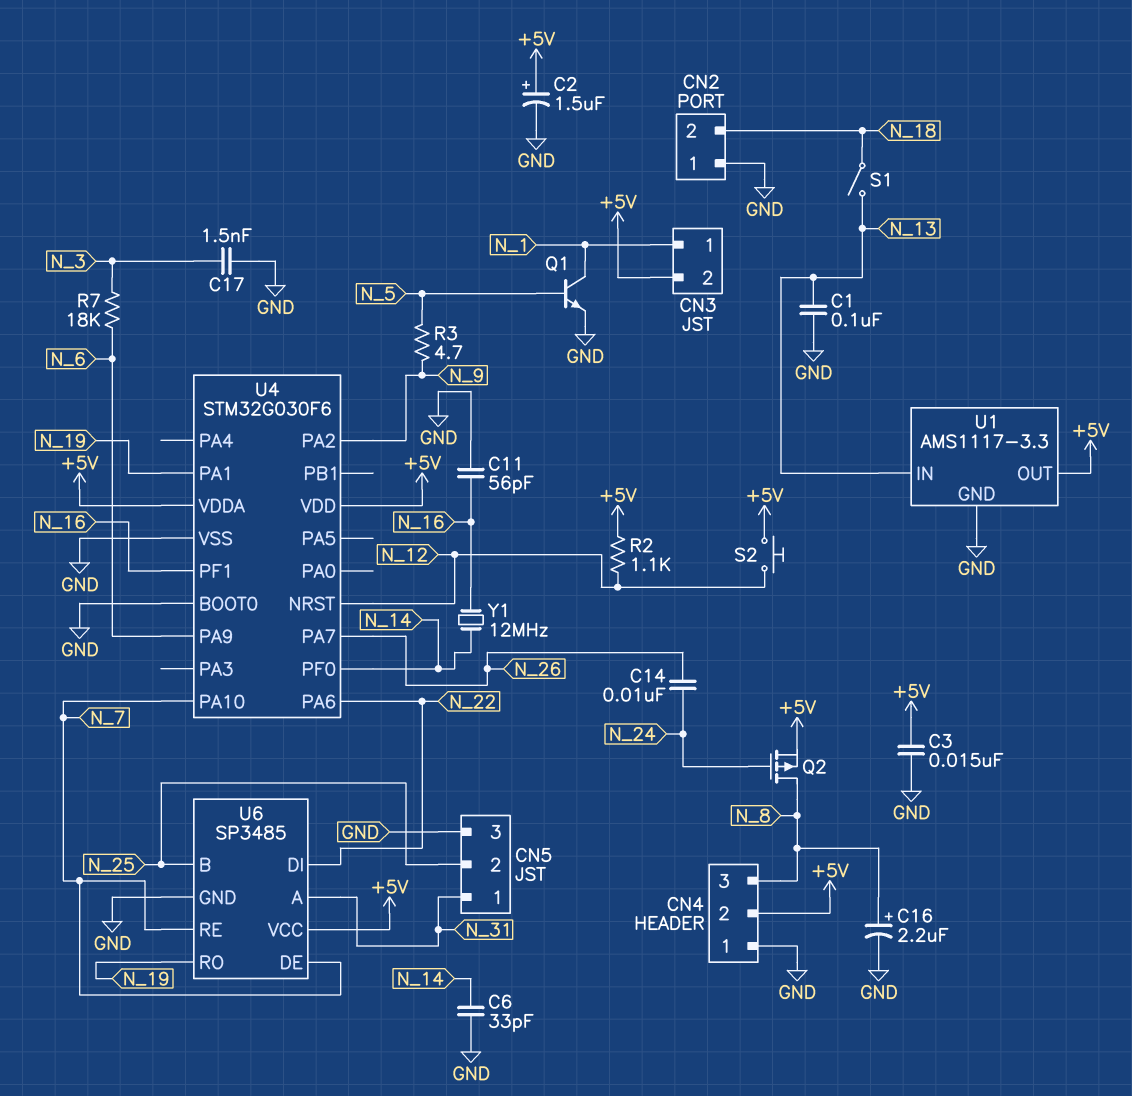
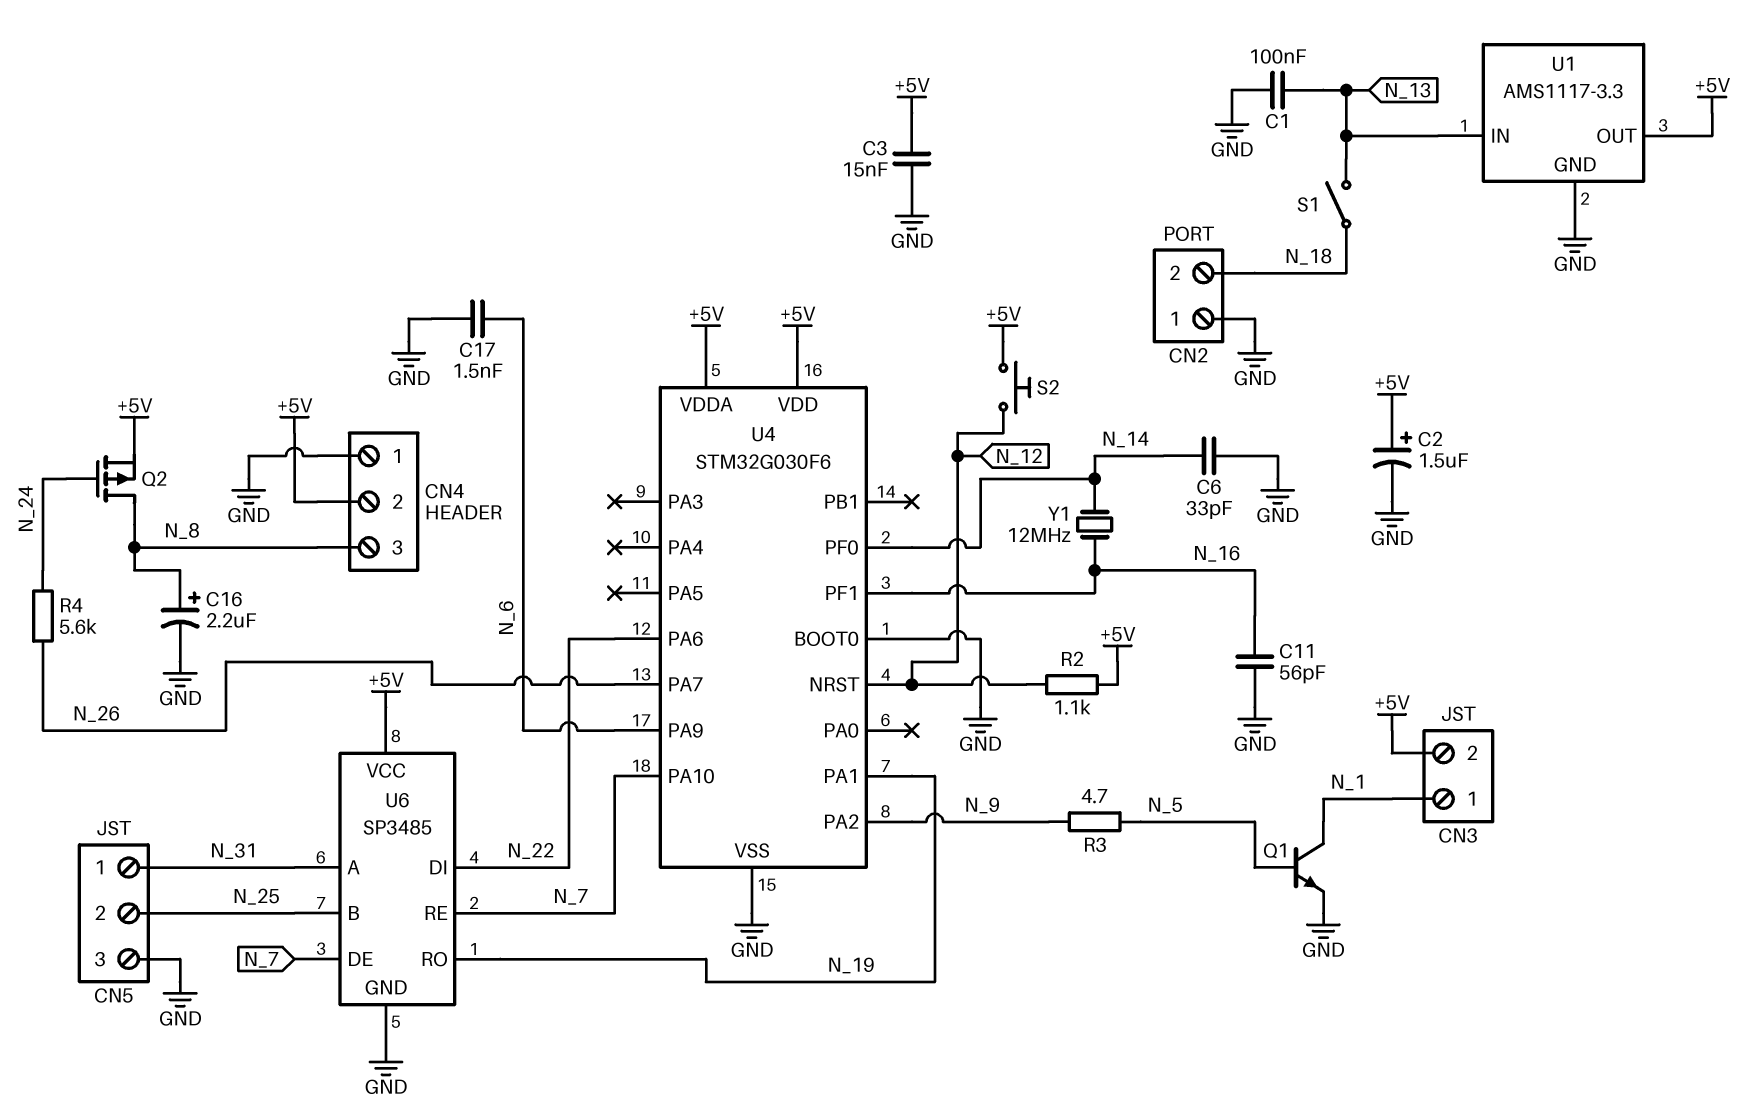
C14: 10nF (N_24, N_26) -> none
C17: 1.5nF (GND, N_3) -> 1.5nF (GND, N_6)
R4: none -> 5.6k (N_24, N_26)
R7: 18k (N_3, N_6) -> none

